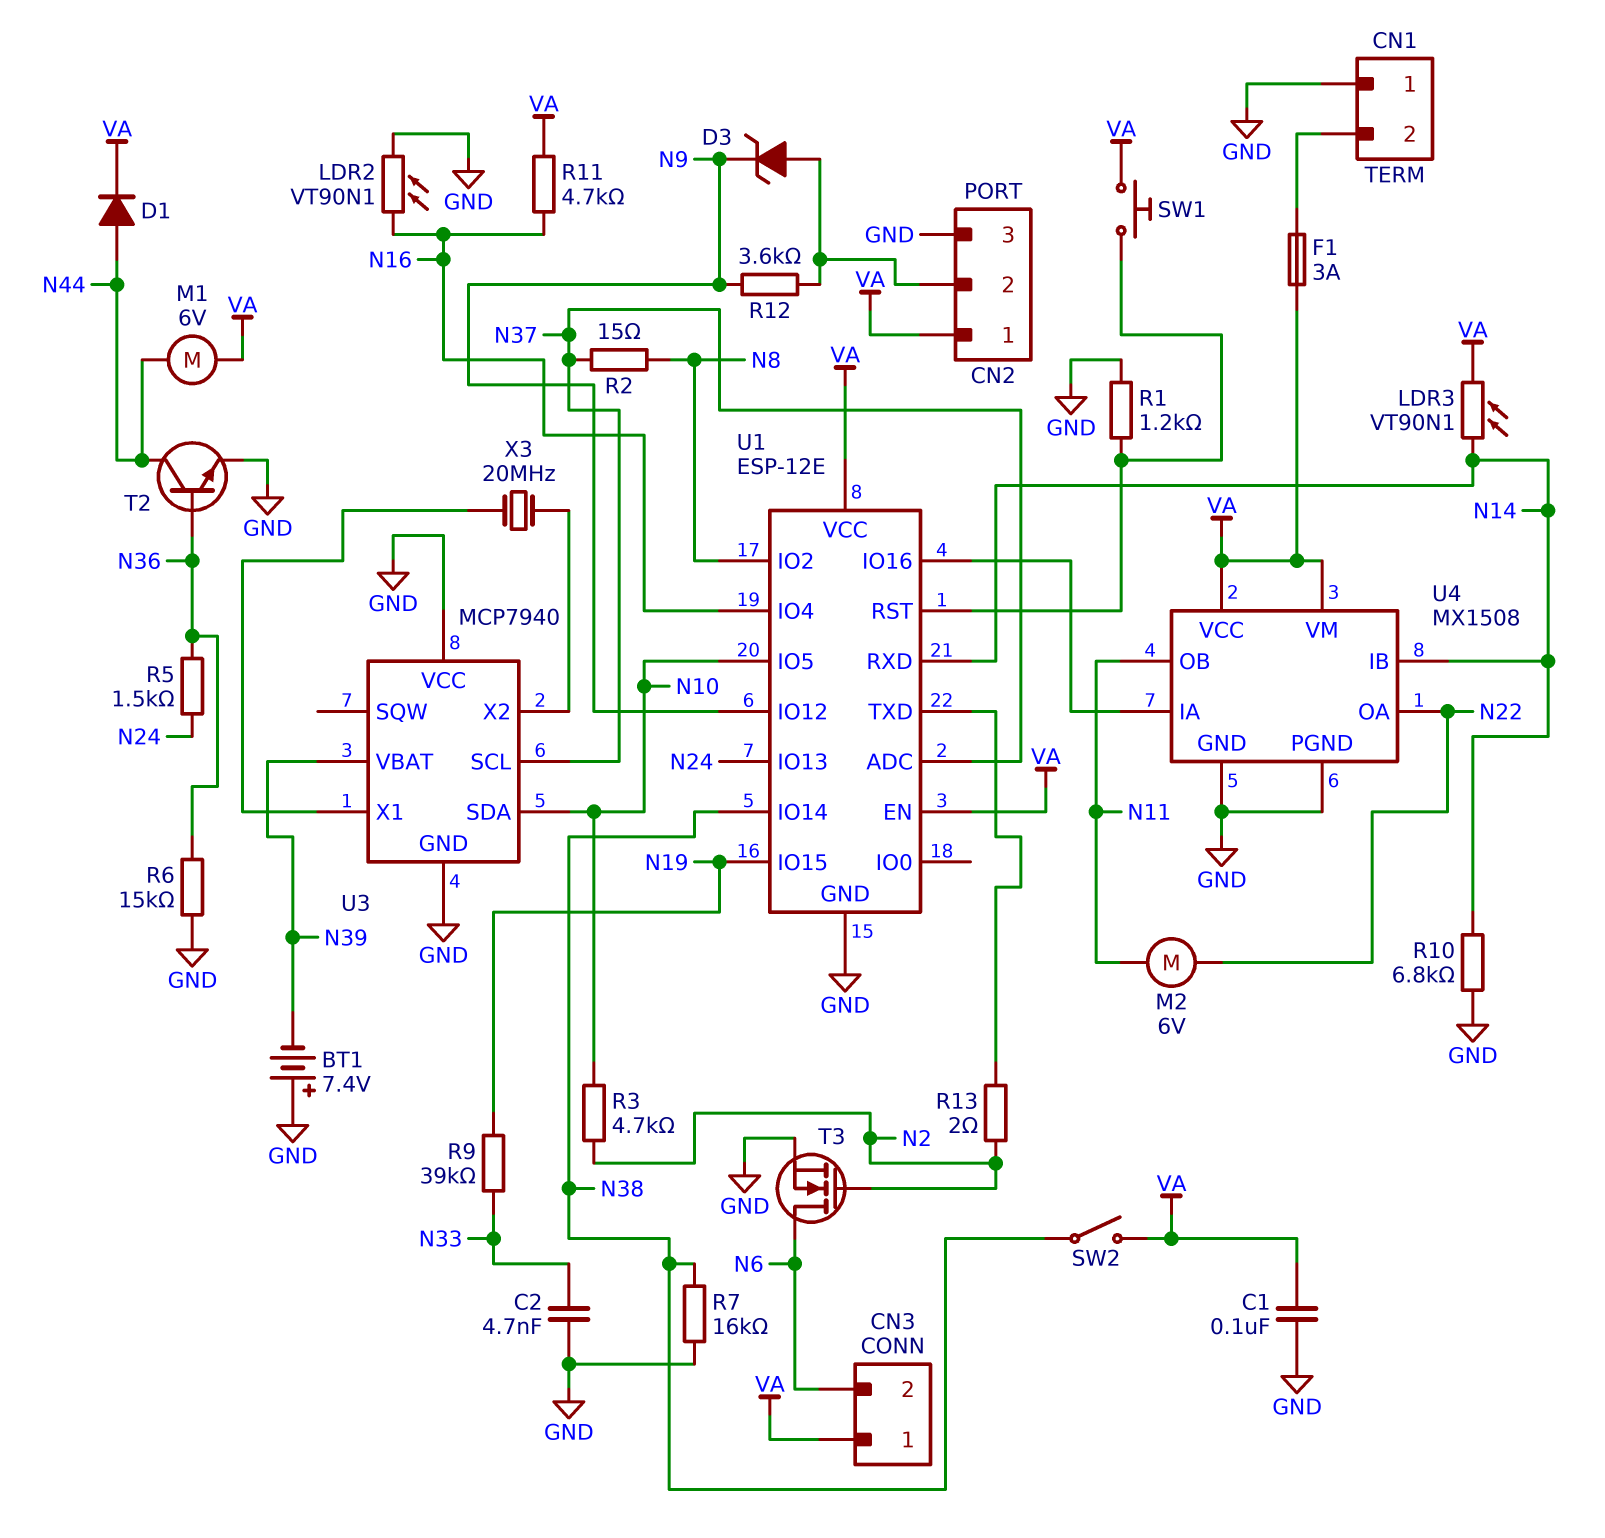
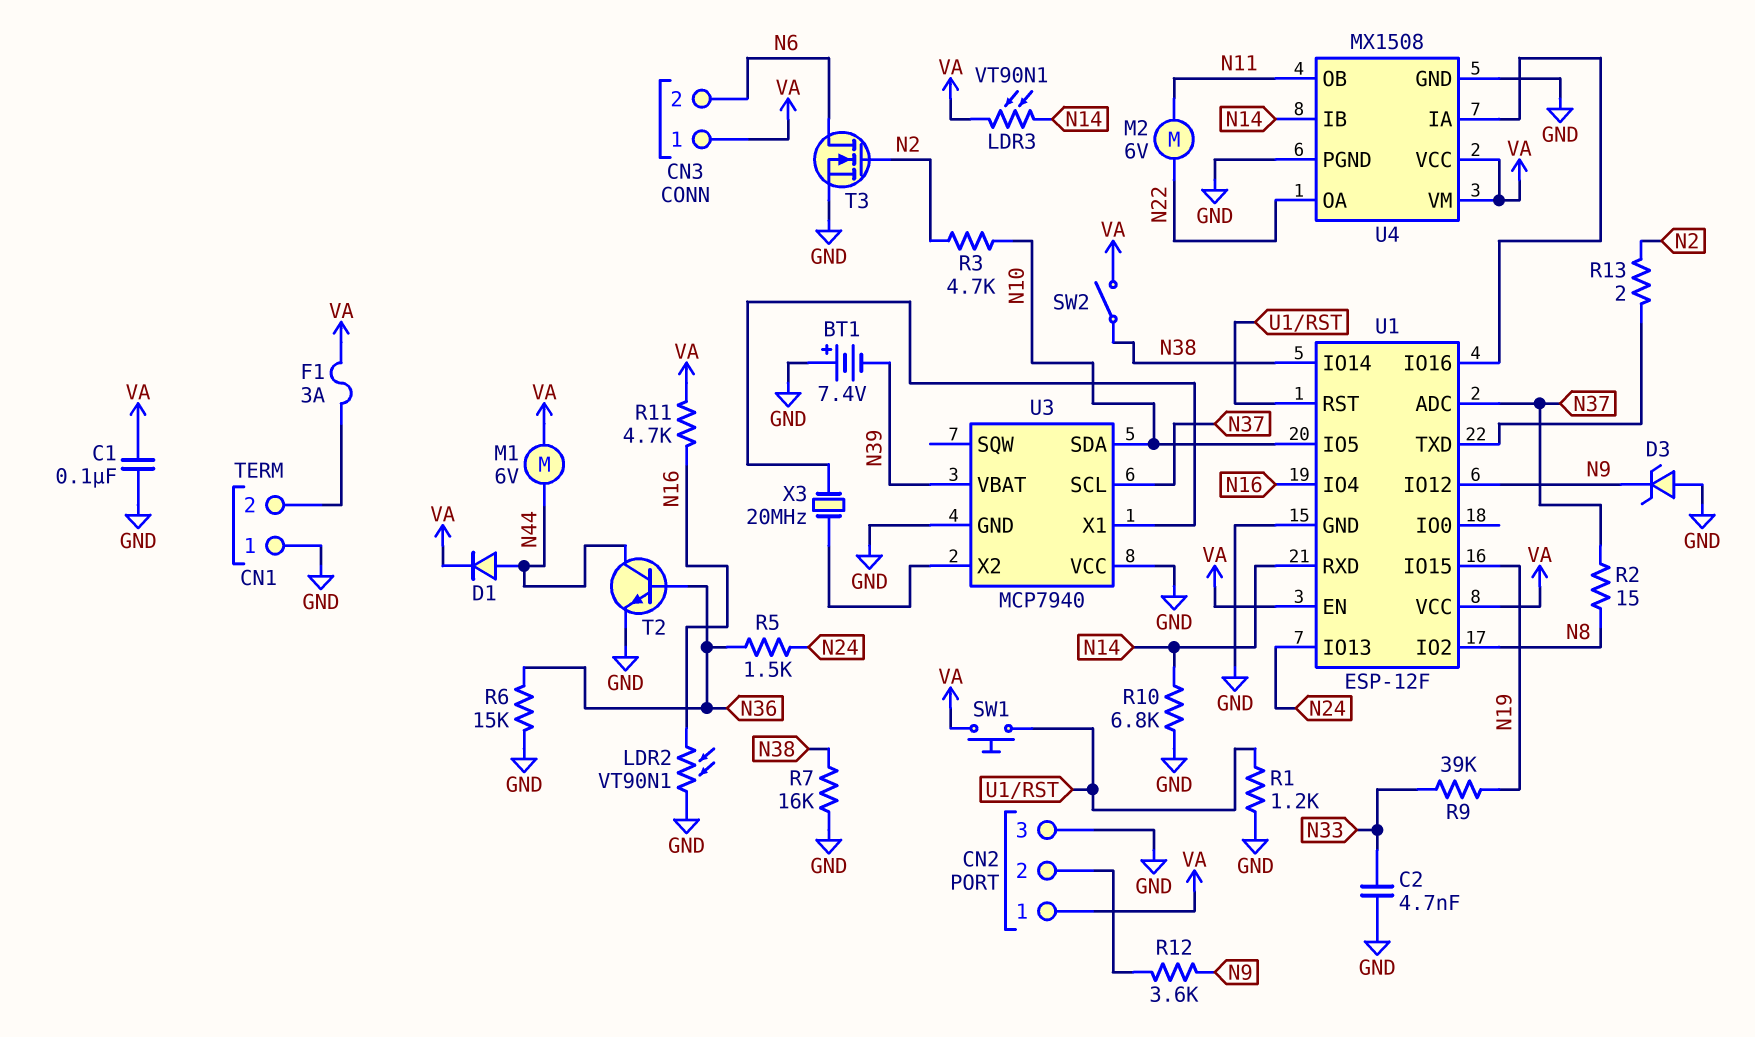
D3: zener (A CN2/2, K N9) -> zener (A GND, K N9)
U1: ESP-12E -> ESP-12F

